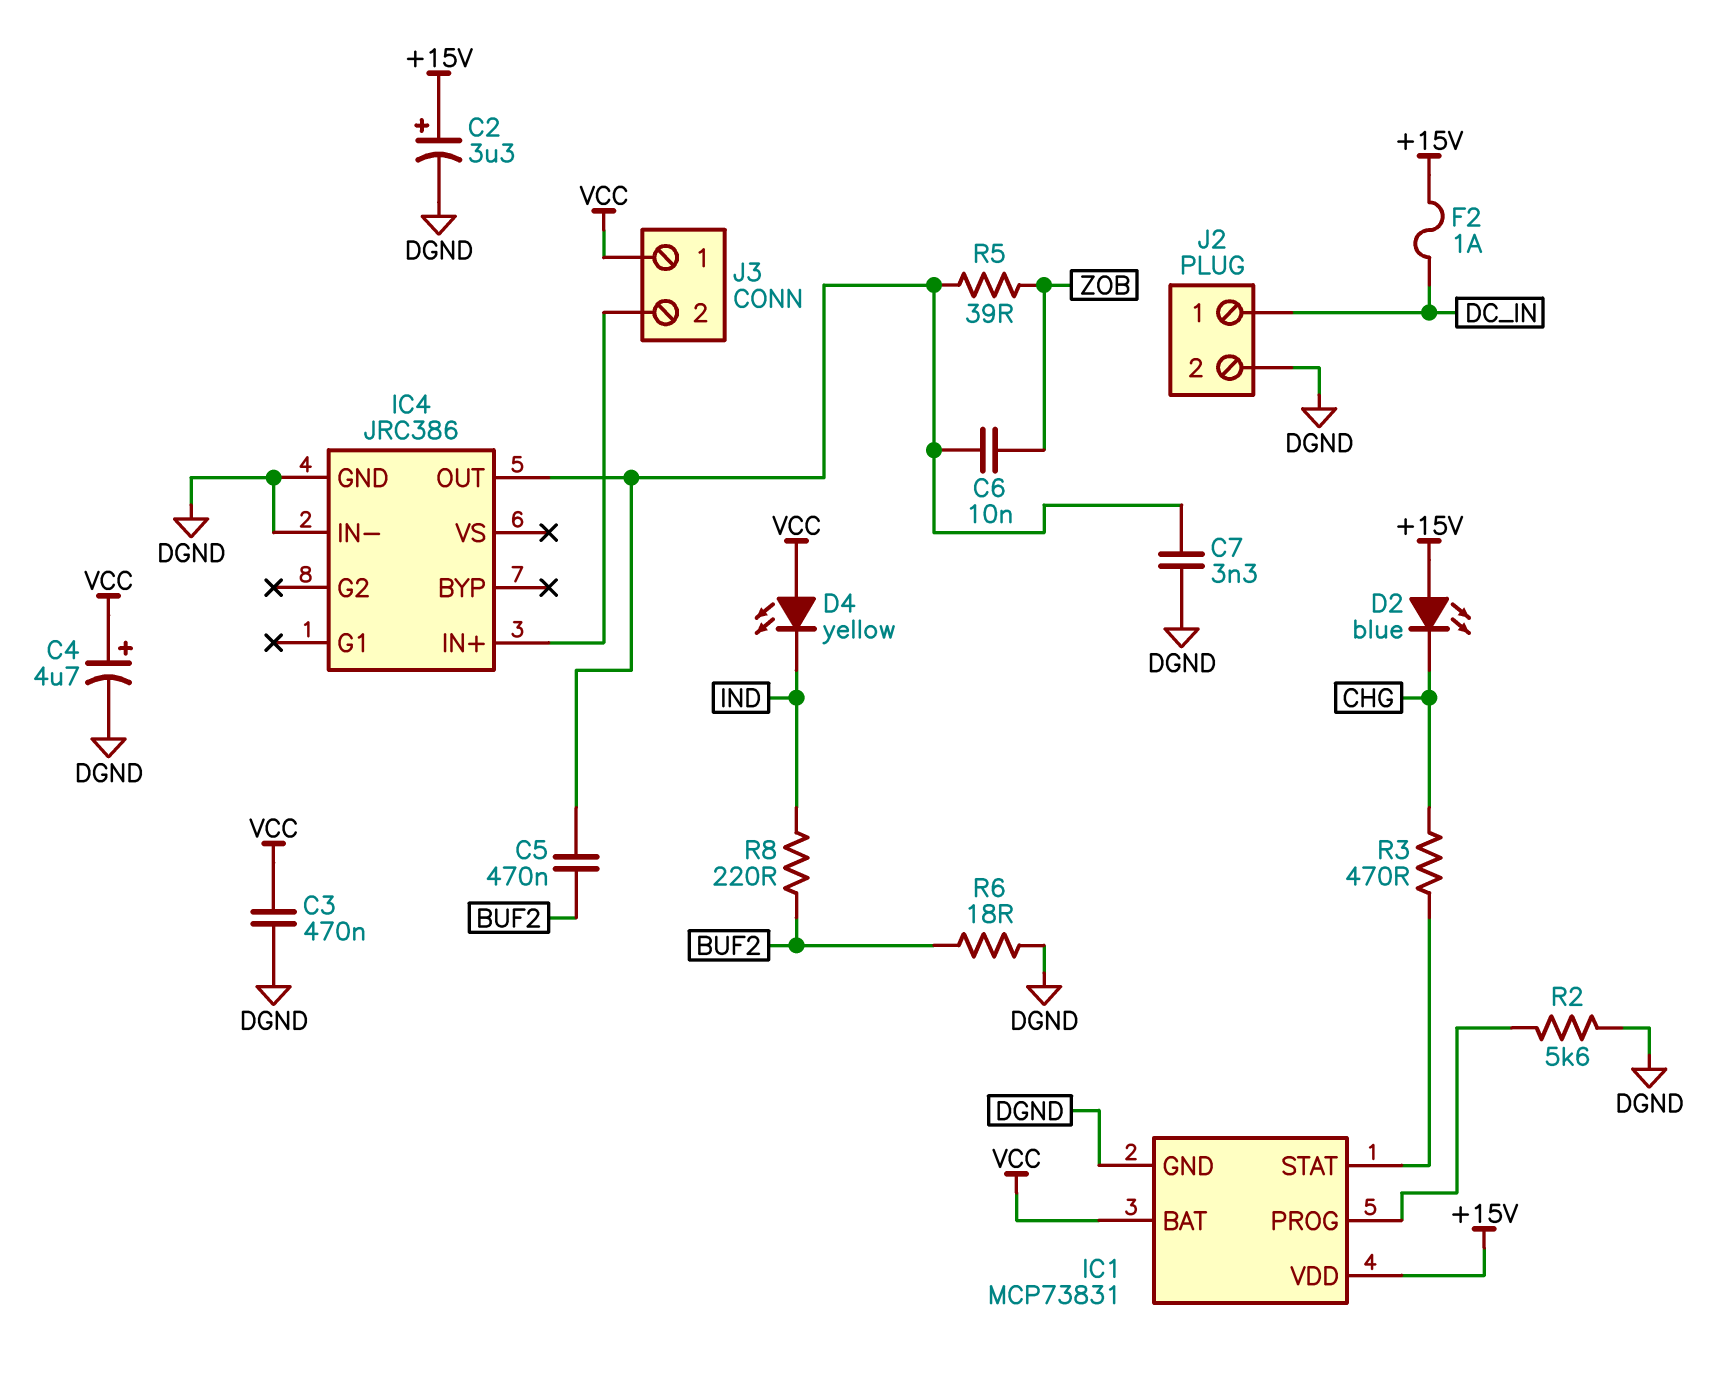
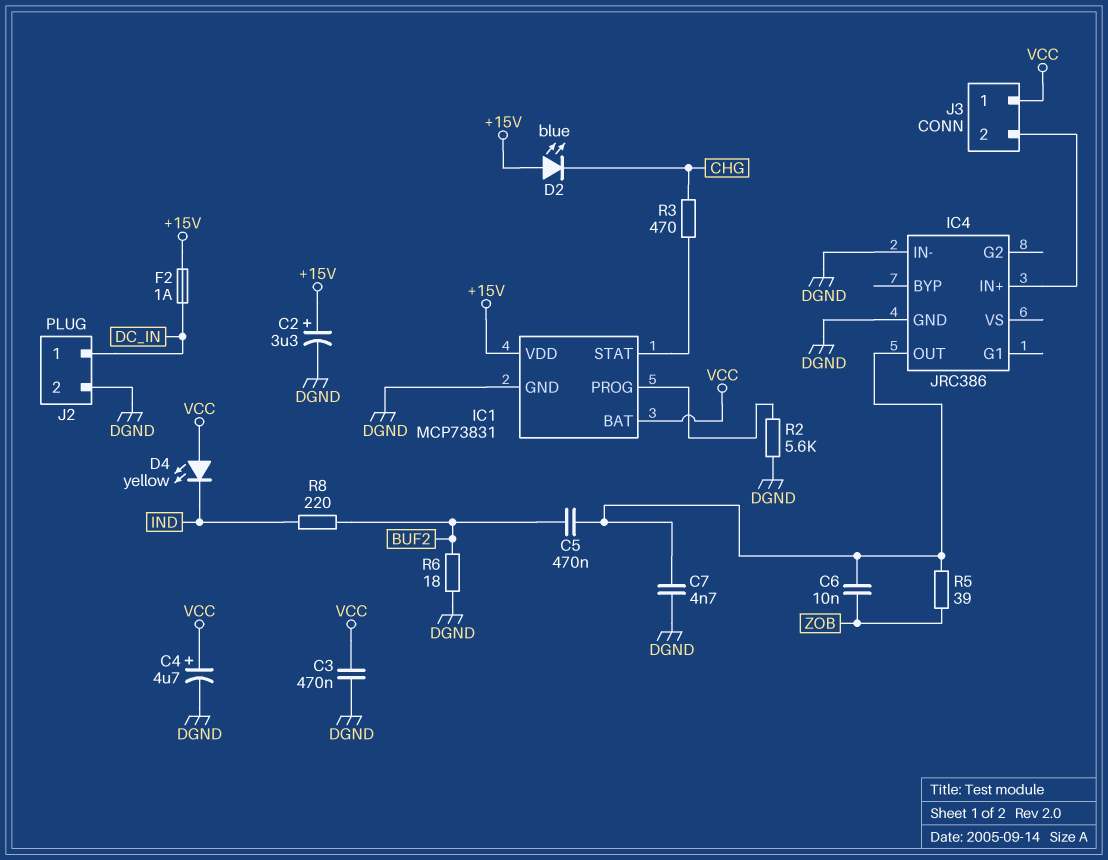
C7: 3.3nF (DGND, IC4/OUT) -> 4.7nF (DGND, IC4/OUT)

